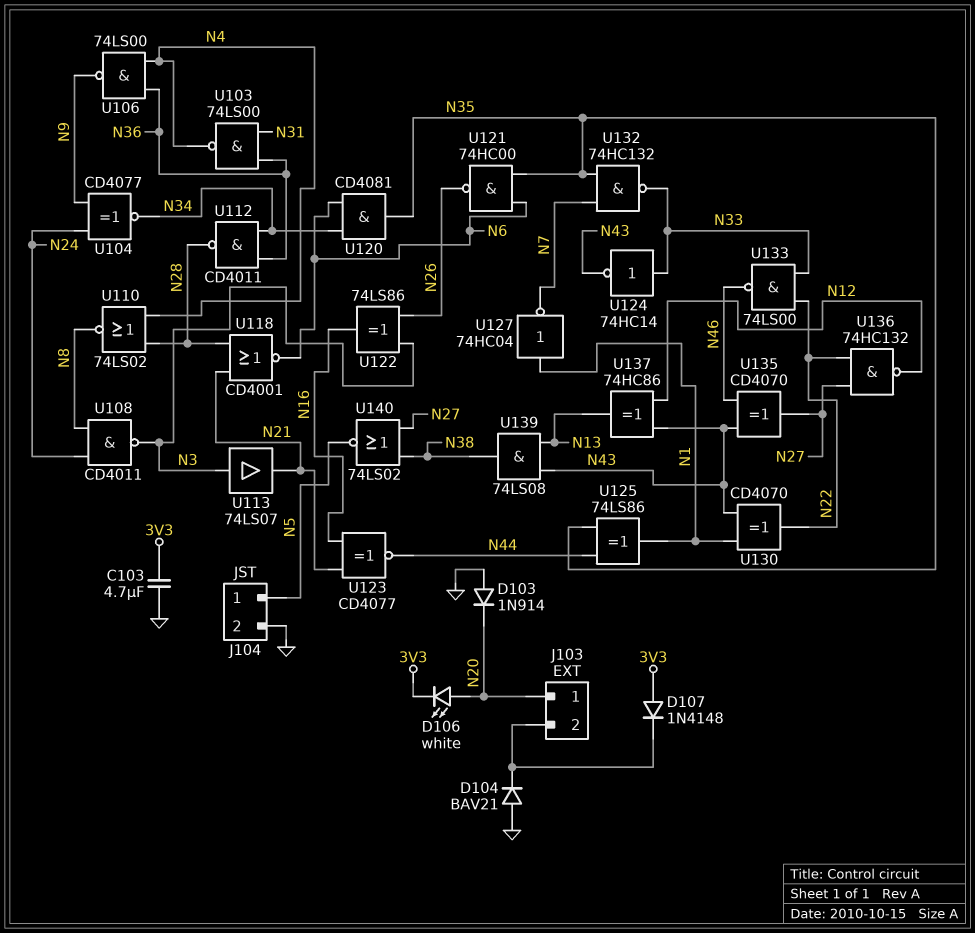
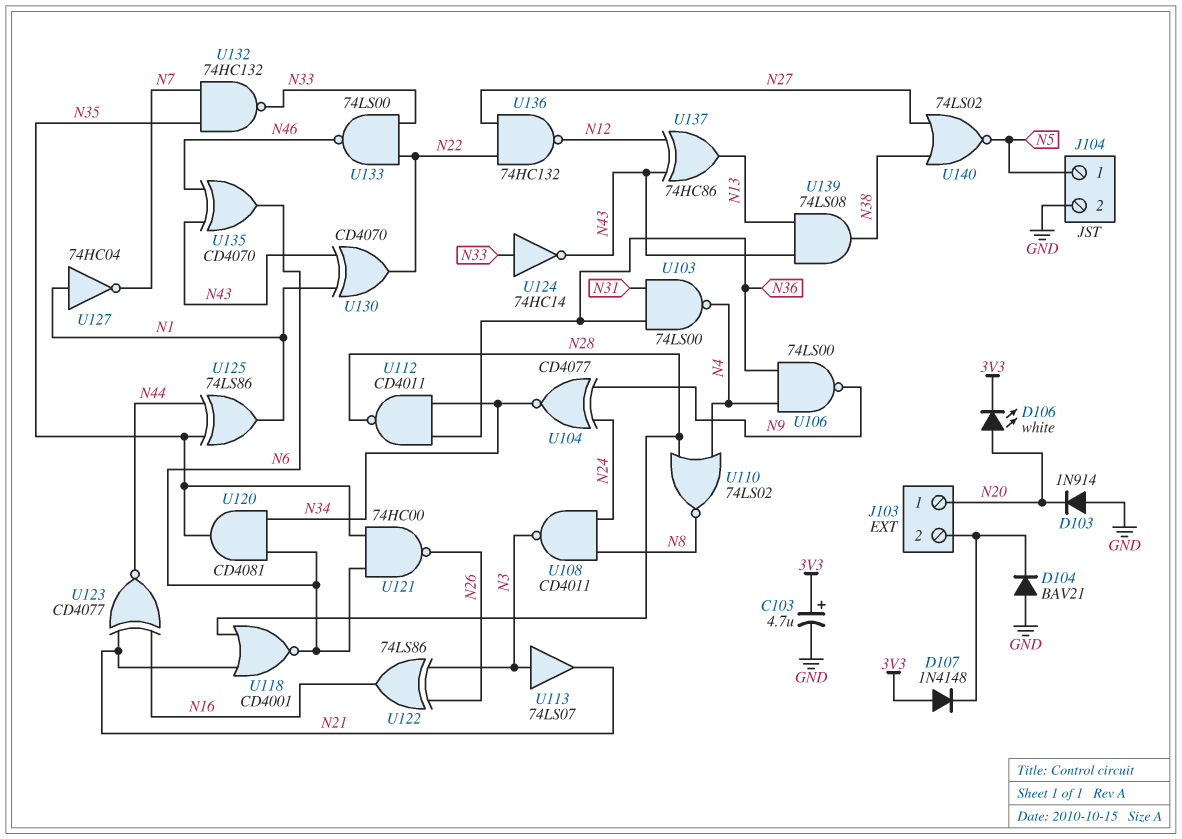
C103: 4.7uF (3V3, GND) -> 4.7uF (plus 3V3, minus GND)
U135: XOR CD4070 (in N43, in N46, out N27) -> XOR CD4070 (in N43, in N46, out N6)

